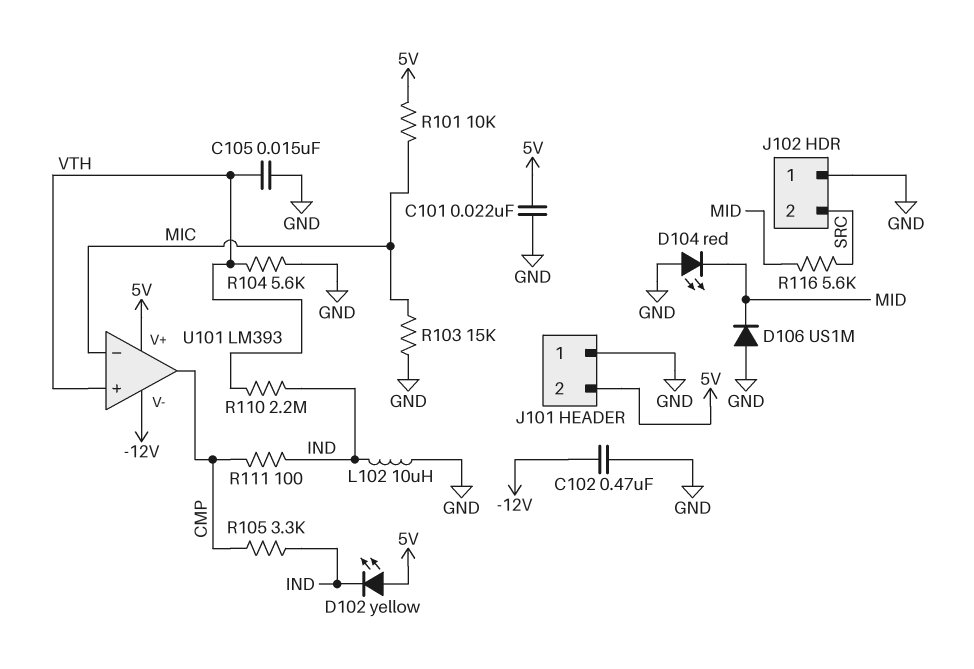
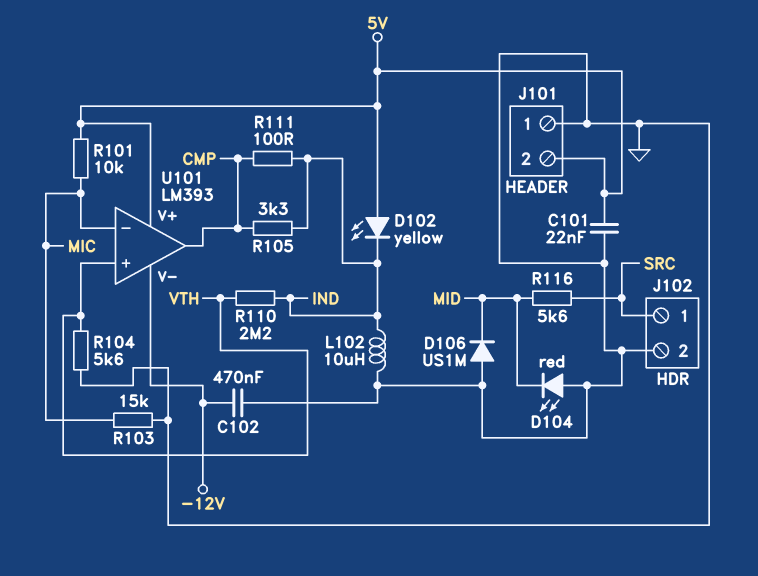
C105: 15nF (GND, VTH) -> none
J102 pin 1: GND -> SRC
J102 pin 2: SRC -> GND

